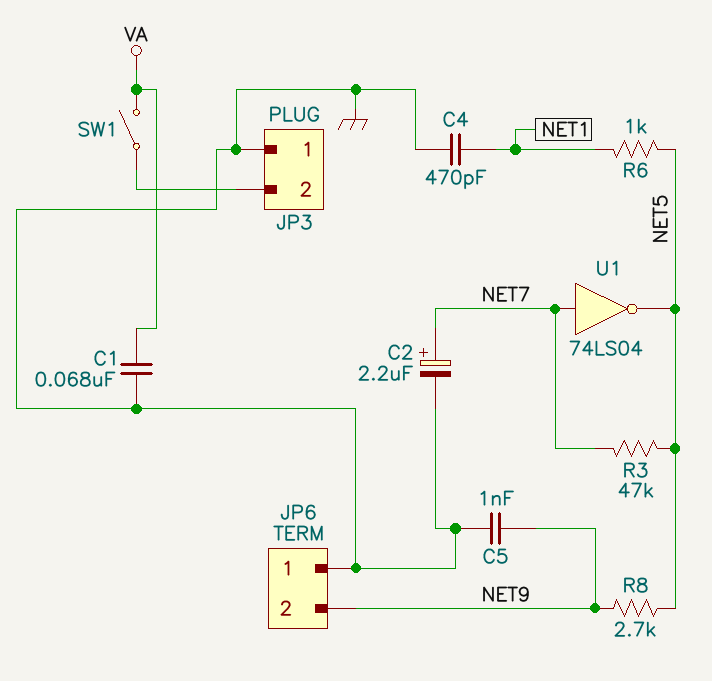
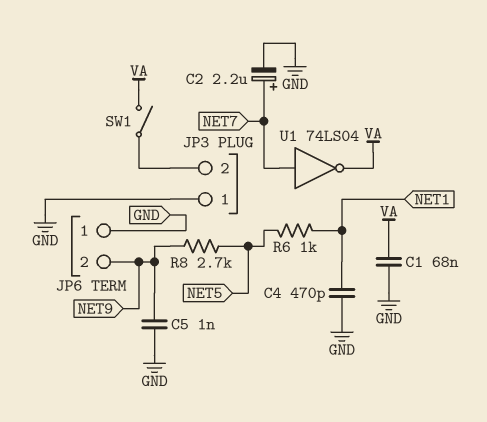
R3: 47k (NET5, NET7) -> none
U1: NOT 74LS04 (in NET7, out NET5) -> NOT 74LS04 (in NET7, out VA)

